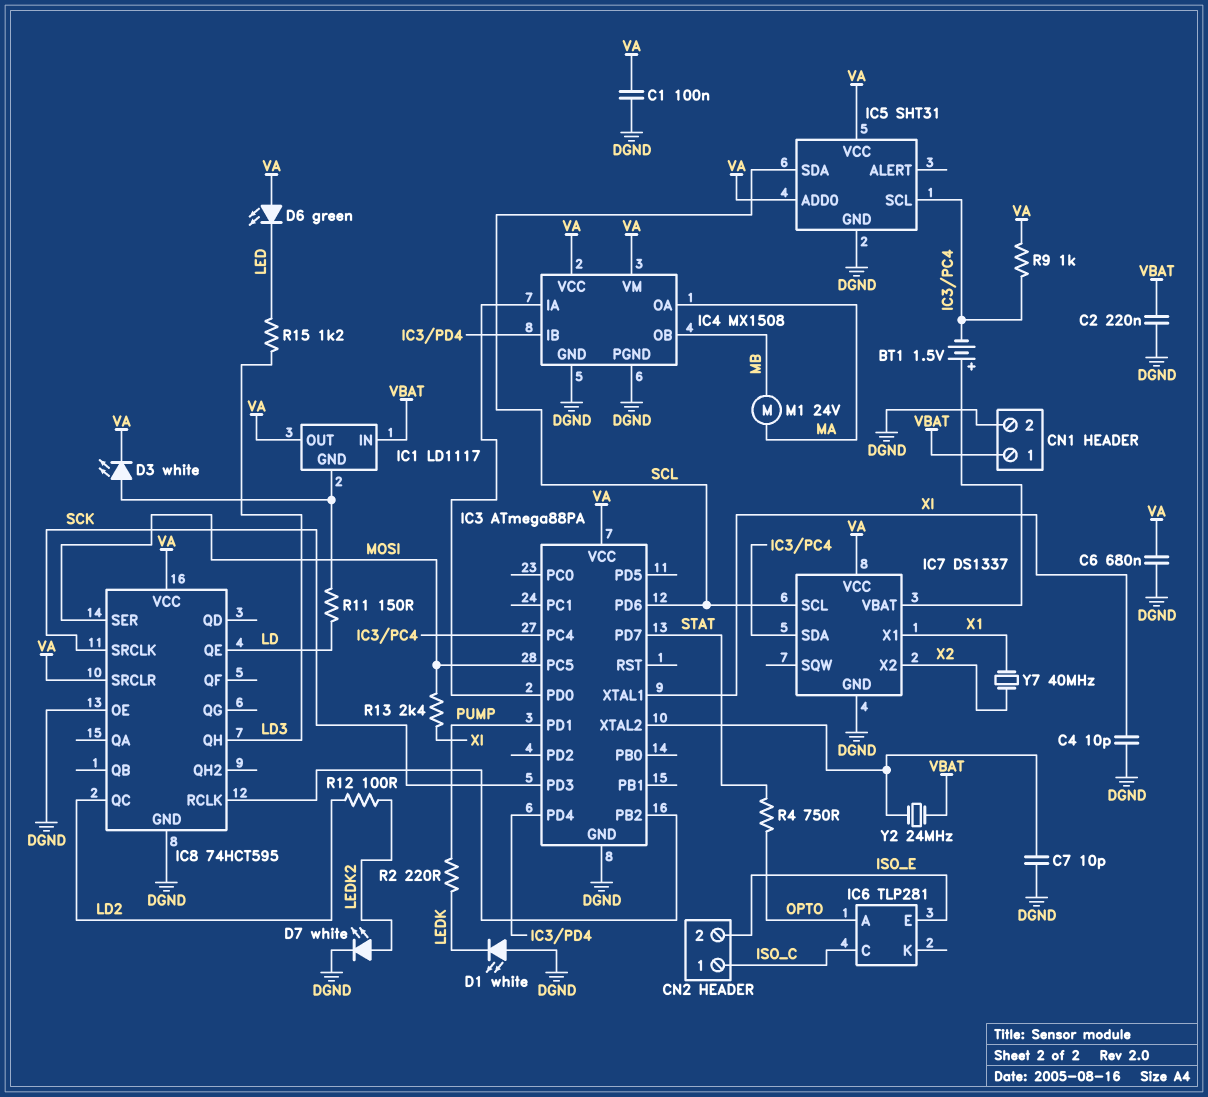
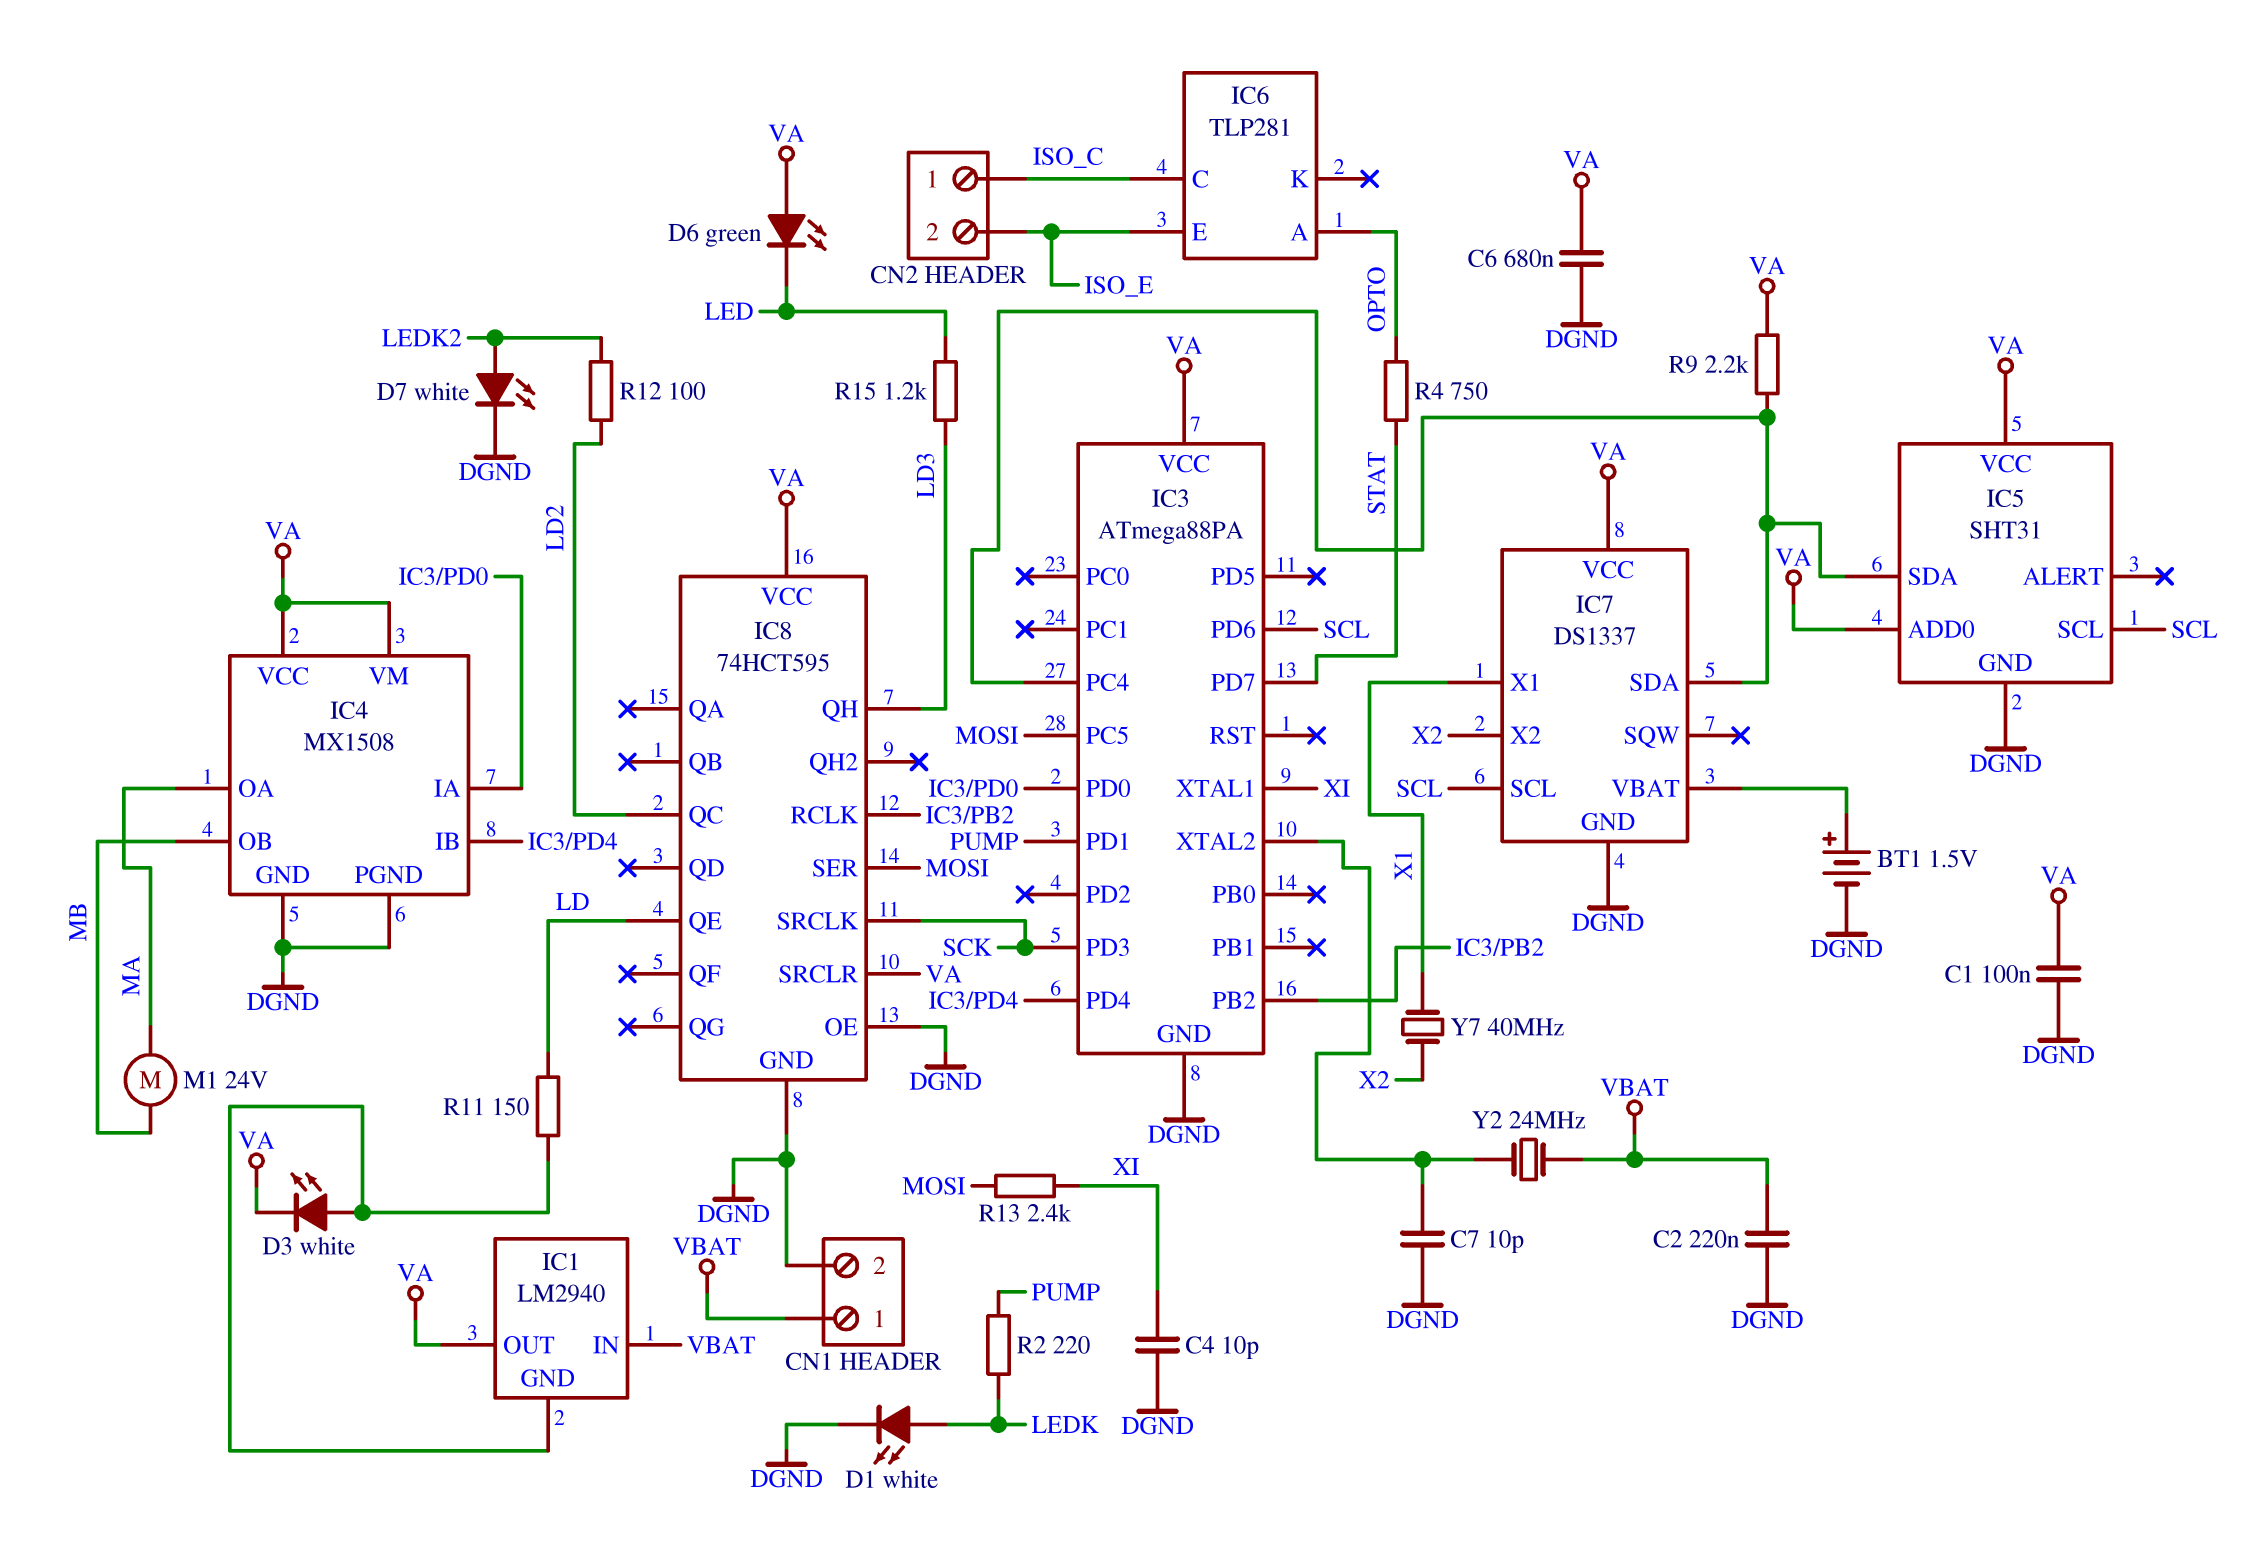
BT1: 1.5V (plus IC7/VBAT, minus IC3/PC4) -> 1.5V (plus IC7/VBAT, minus DGND)
D1: LED white (A DGND, K LEDK) -> LED white (A LEDK, K DGND)
IC1: LD1117 -> LM2940
IC5 pin SCL: IC3/PC4 -> SCL
IC5 pin SDA: SCL -> IC3/PC4
R9: 1k (IC3/PC4, VA) -> 2.2k (IC3/PC4, VA)

